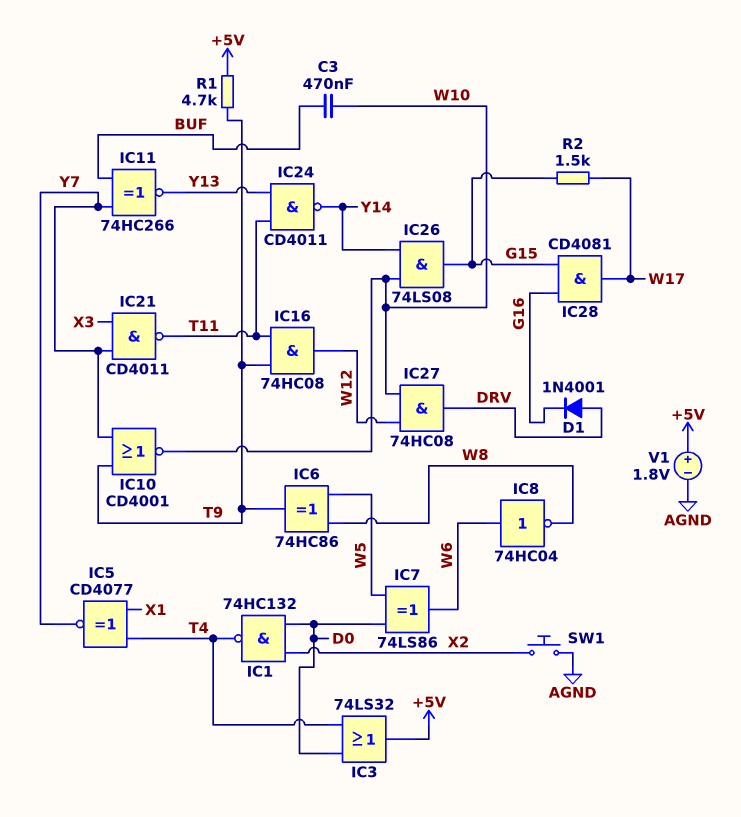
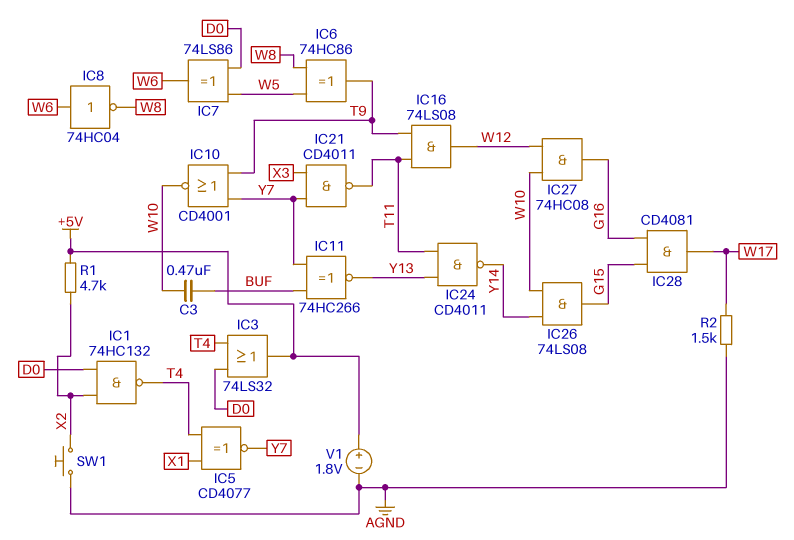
D1: diode 1N4001 (A DRV, K G16) -> none
IC16: AND 74HC08 (in T9, in T11, out W12) -> AND 74LS08 (in T9, in T11, out W12)
IC27: AND 74HC08 (in W10, in W12, out DRV) -> AND 74HC08 (in W10, in W12, out G16)
R1: 4.7k (+5V, T9) -> 4.7k (+5V, X2)
R2: 1.5k (G15, W17) -> 1.5k (AGND, W17)

